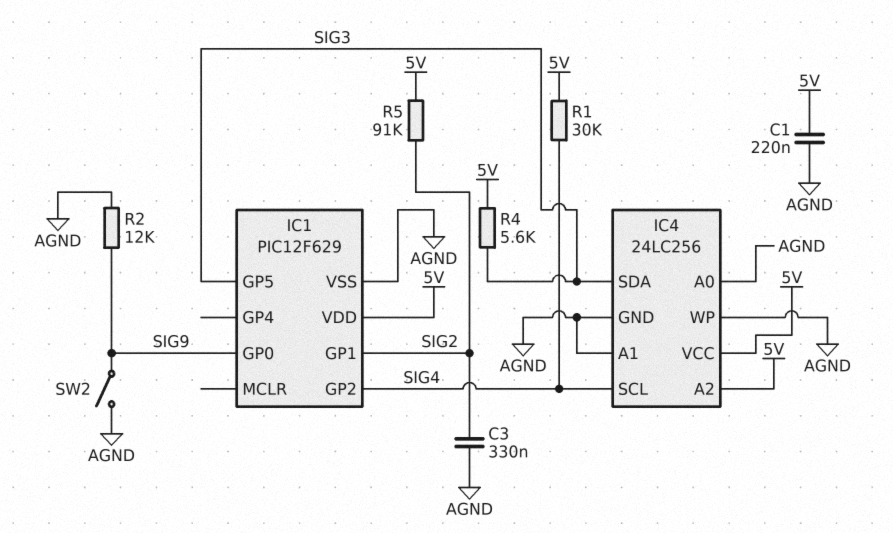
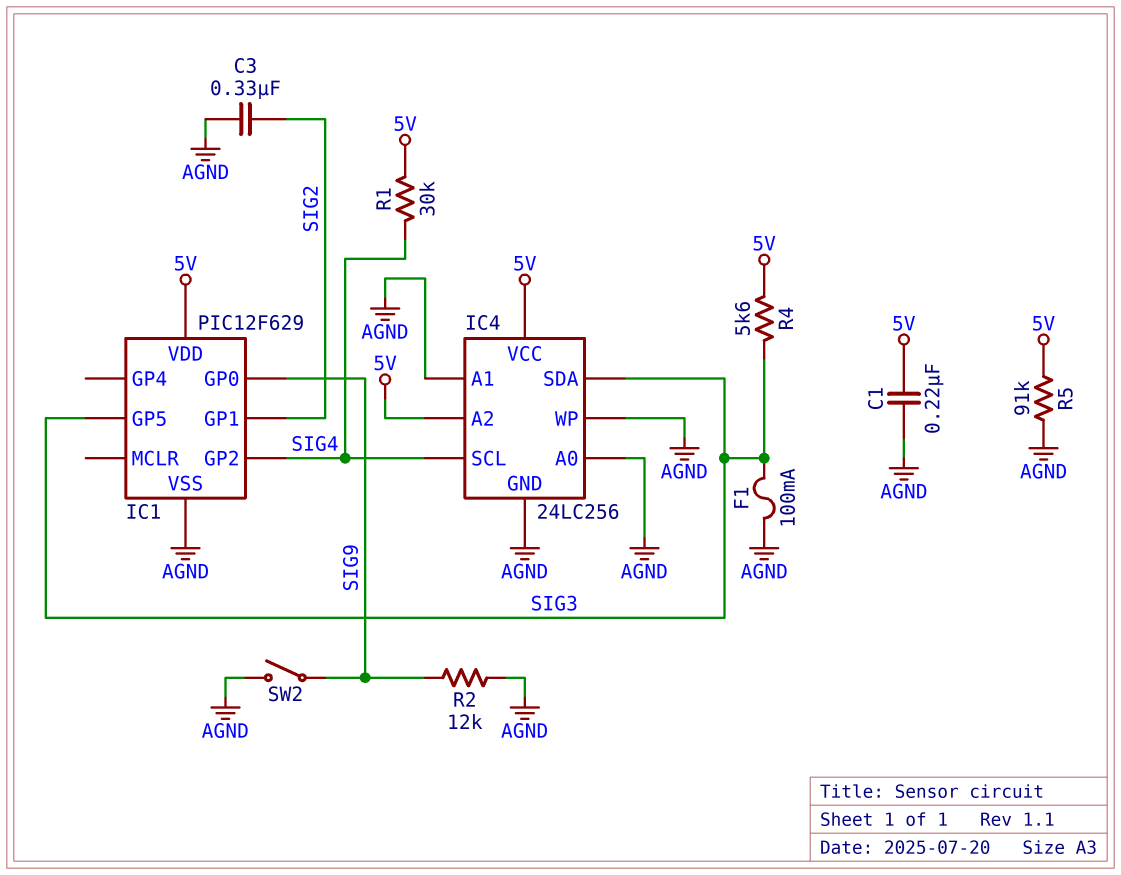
F1: none -> 100mA (AGND, SIG3)
R5: 91k (5V, SIG2) -> 91k (5V, AGND)

